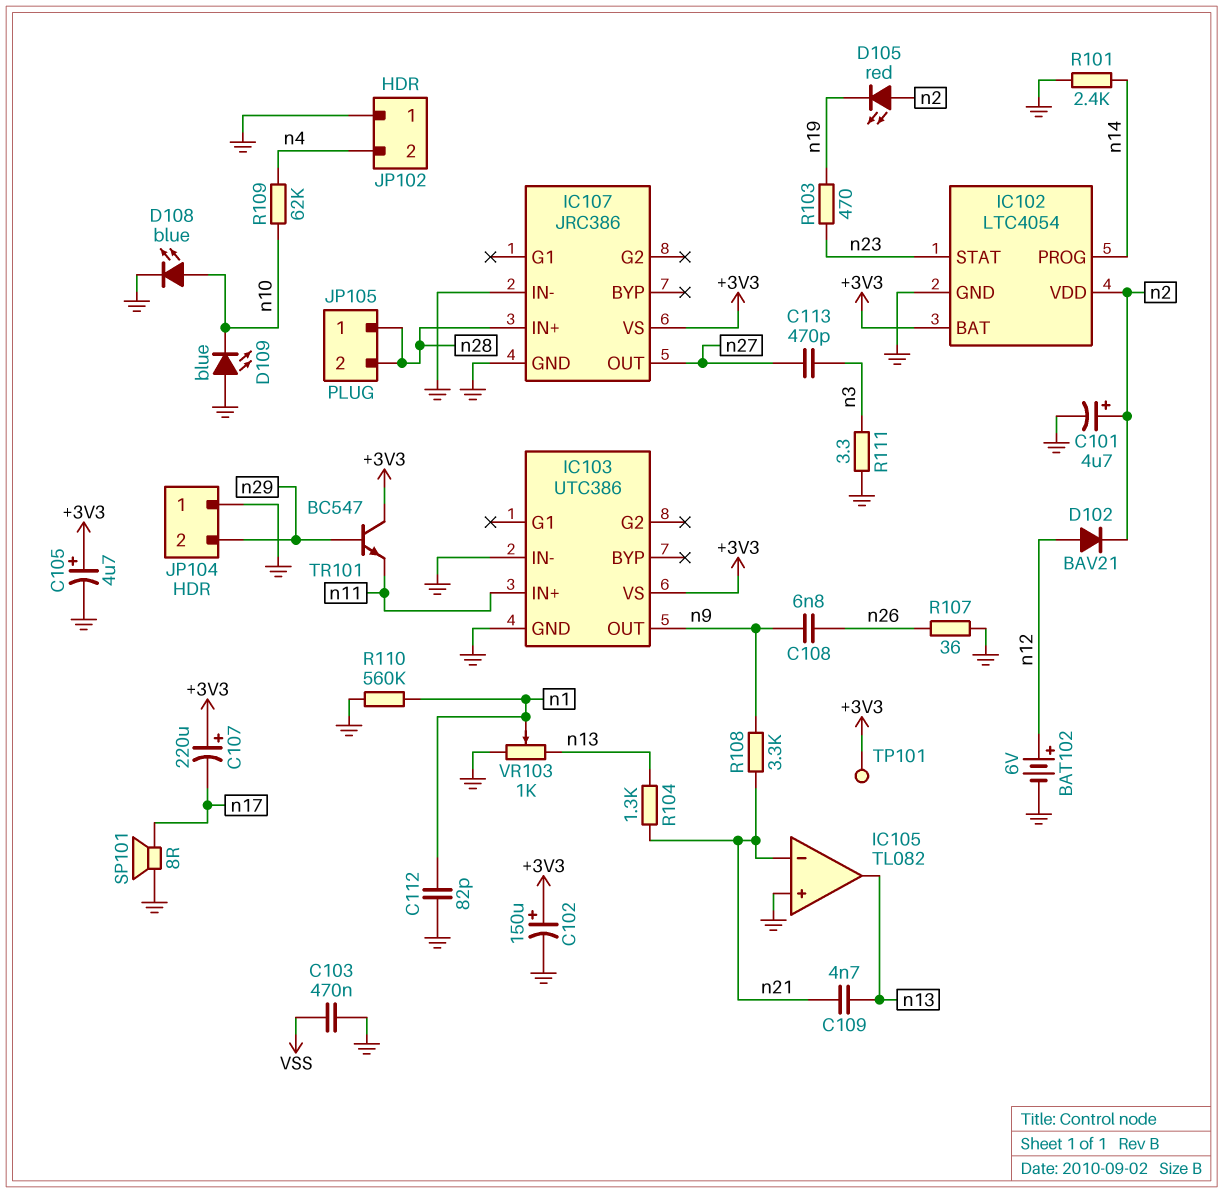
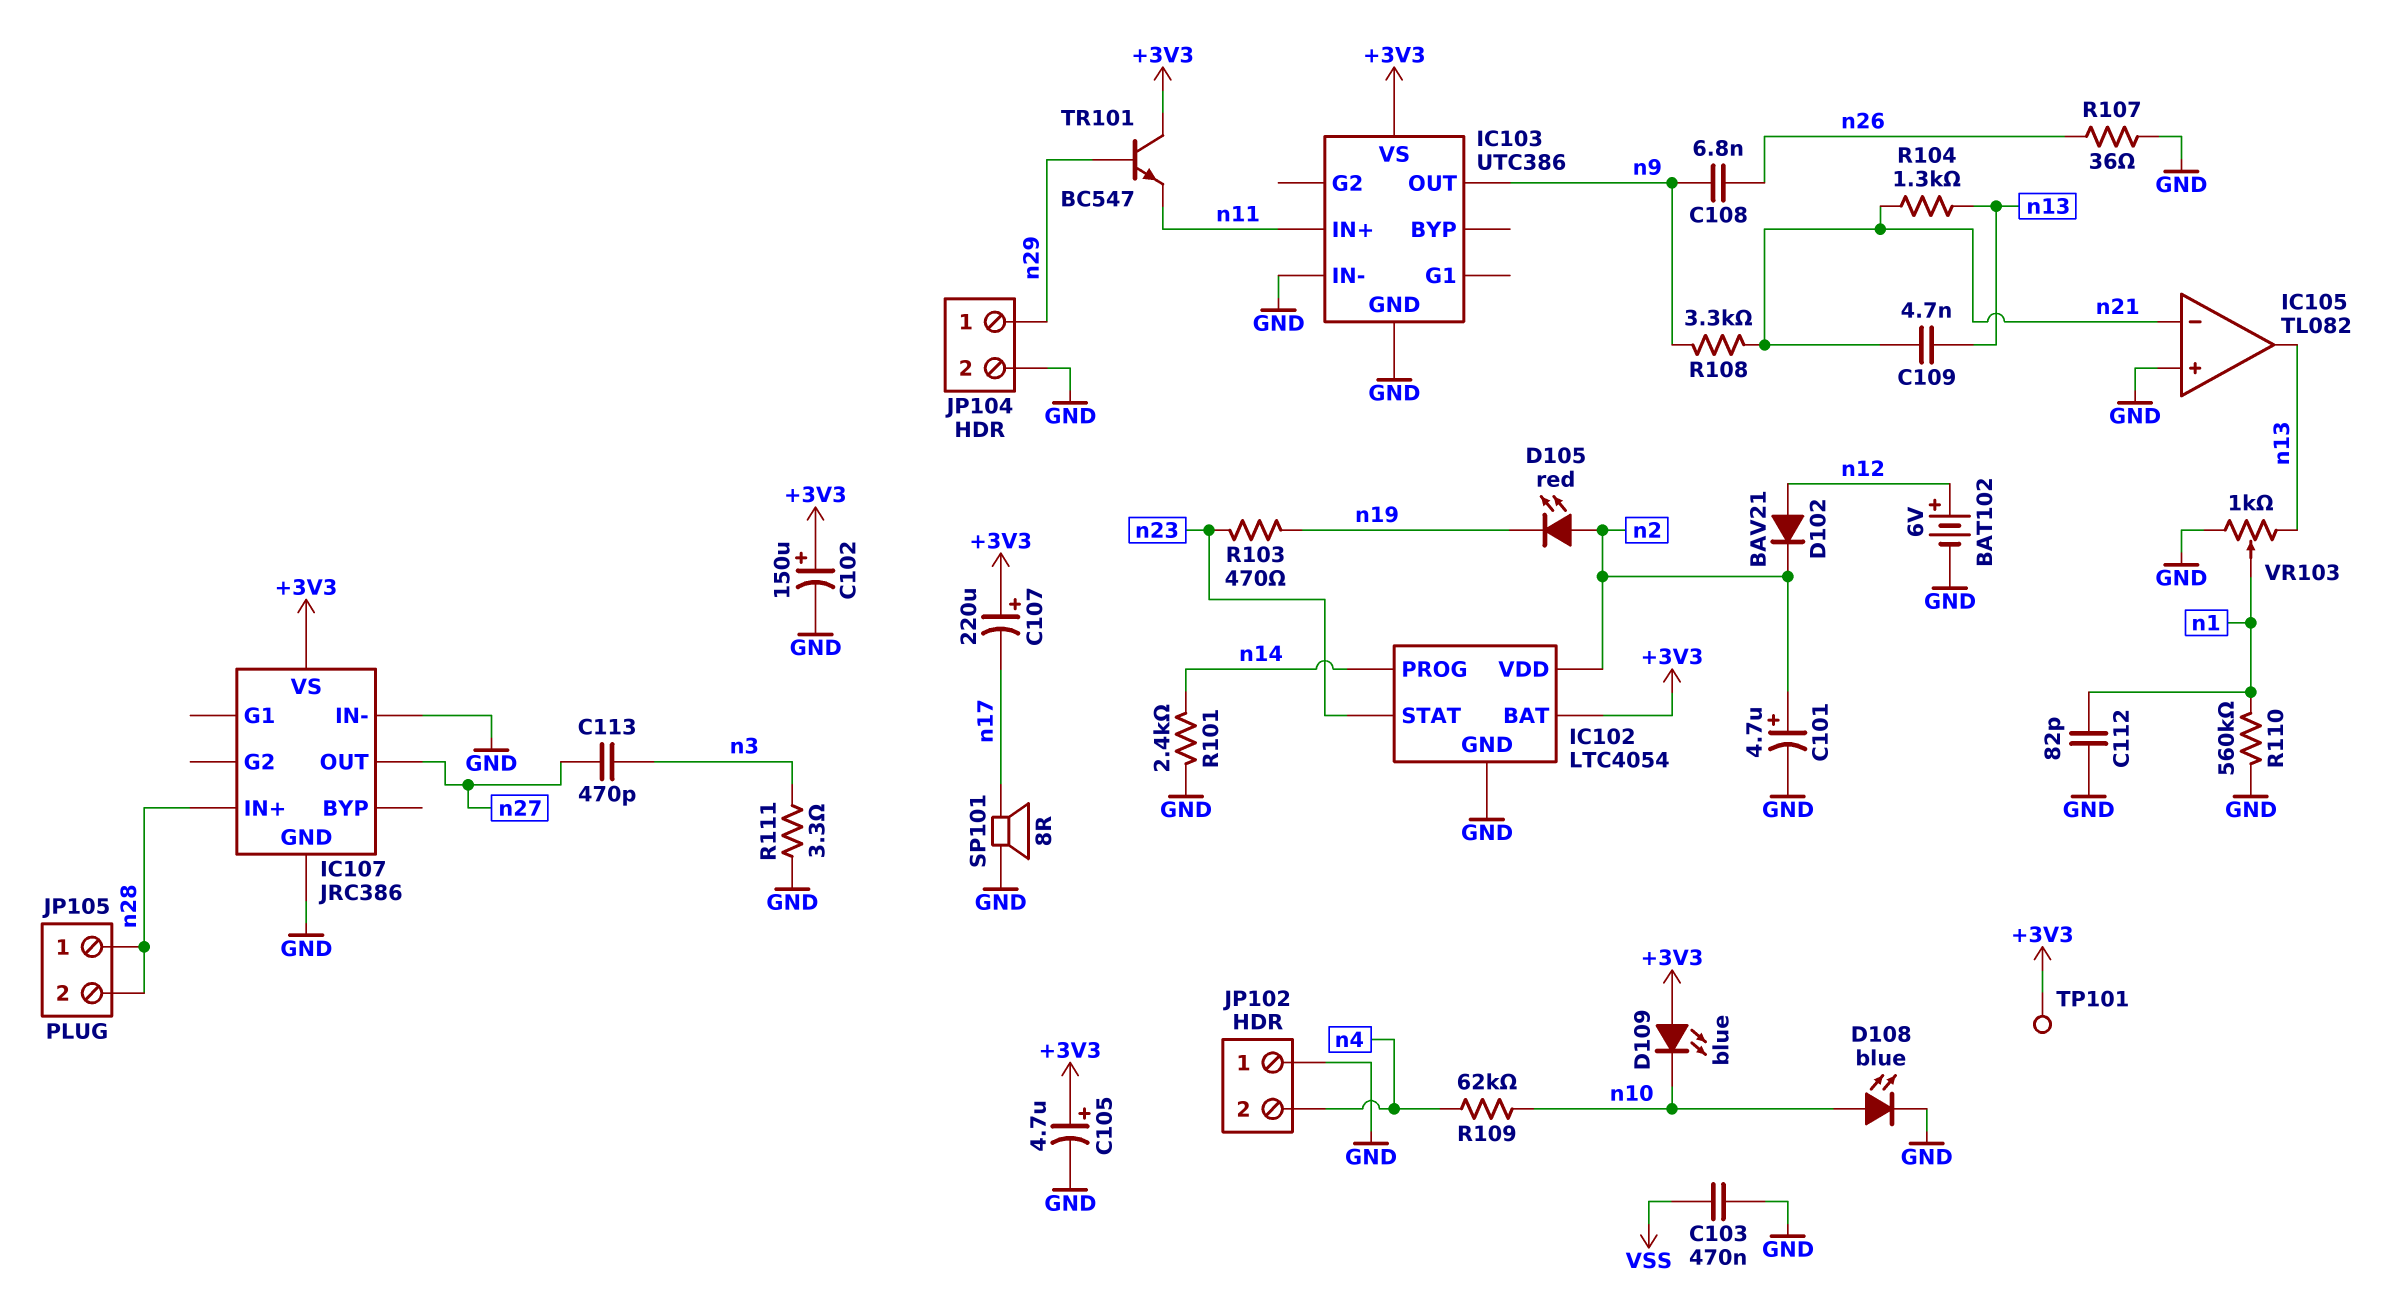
D109: LED blue (A GND, K n10) -> LED blue (A +3V3, K n10)
JP104 pin 1: GND -> n29
JP104 pin 2: n29 -> GND

